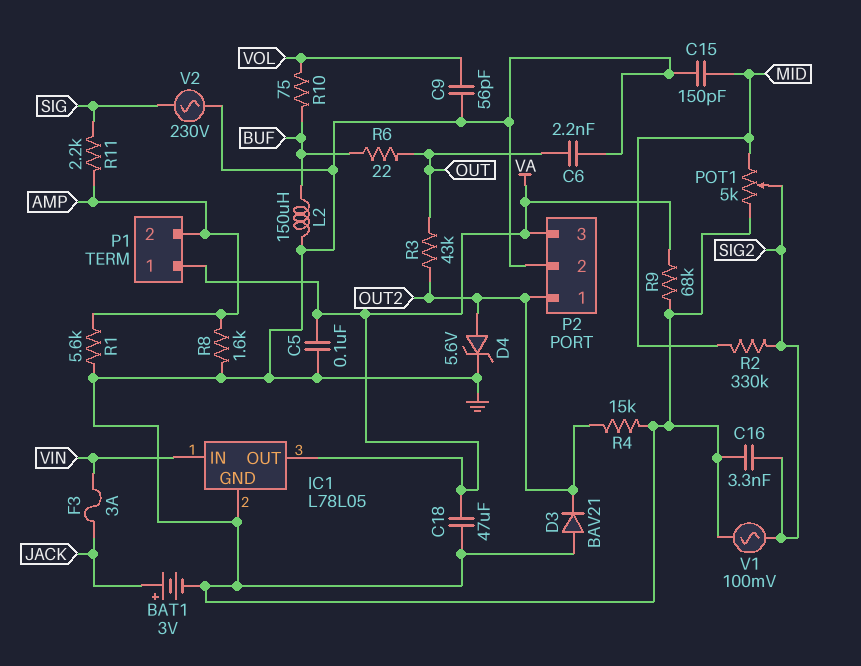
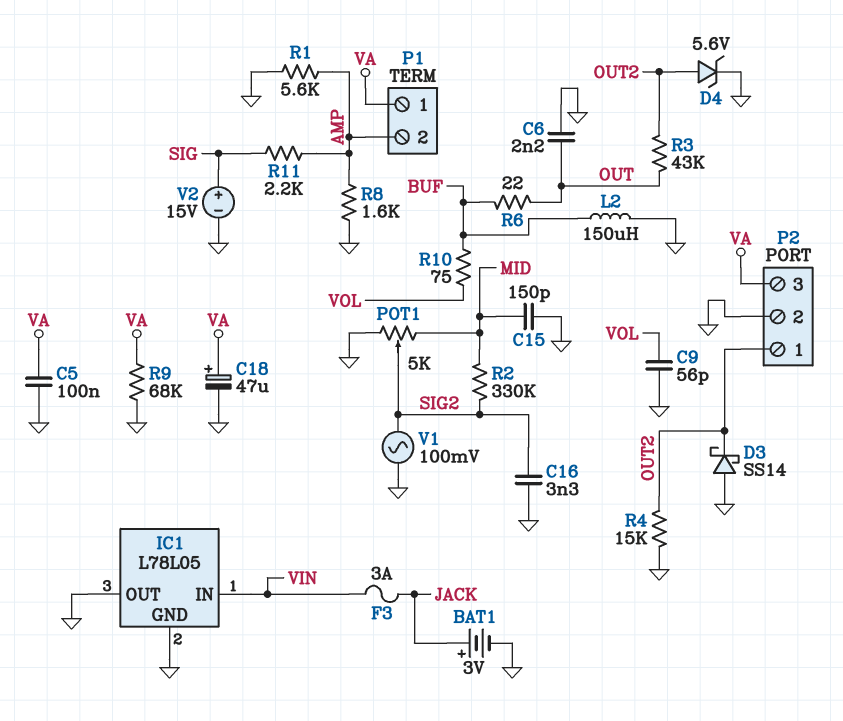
C18: 47uF (GND, VA) -> 47uF (plus VA, minus GND)
D3: diode BAV21 (A GND, K OUT2) -> schottky SS14 (A GND, K OUT2)
IC1 pin OUT: VA -> GND
V2: AC 230V (GND, SIG) -> 15V (plus SIG, minus GND)

